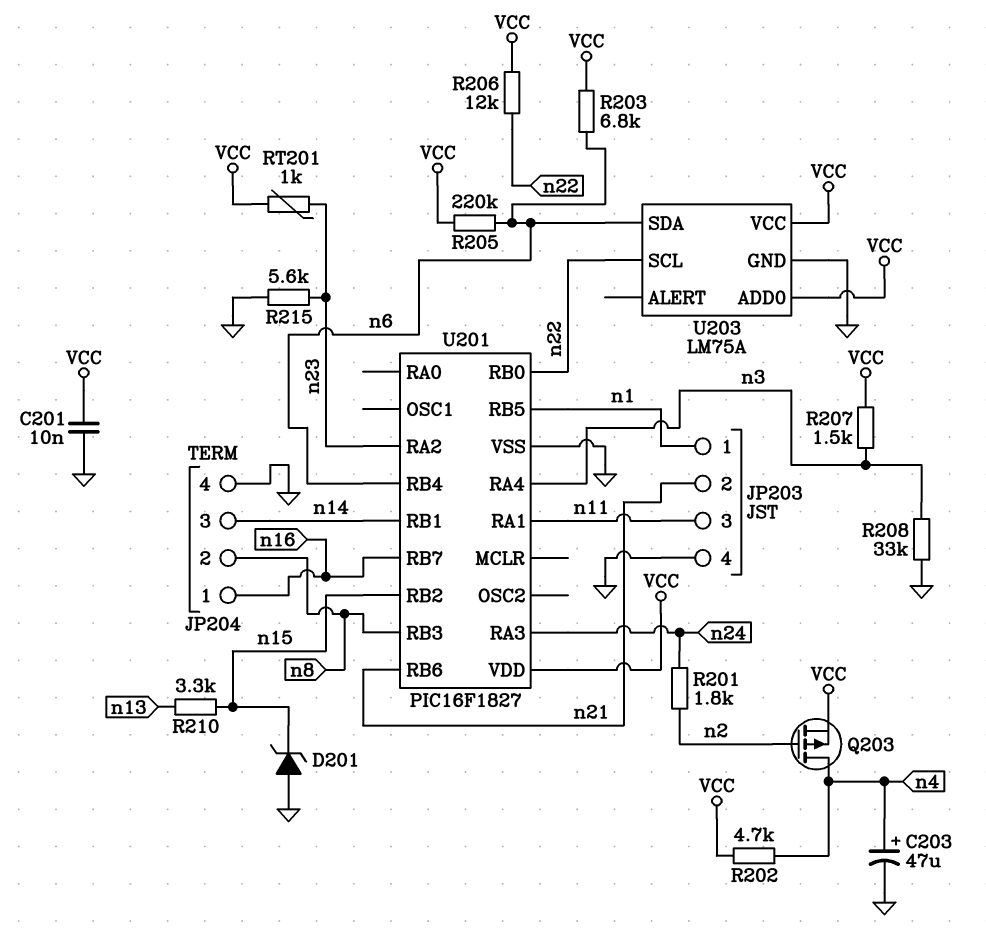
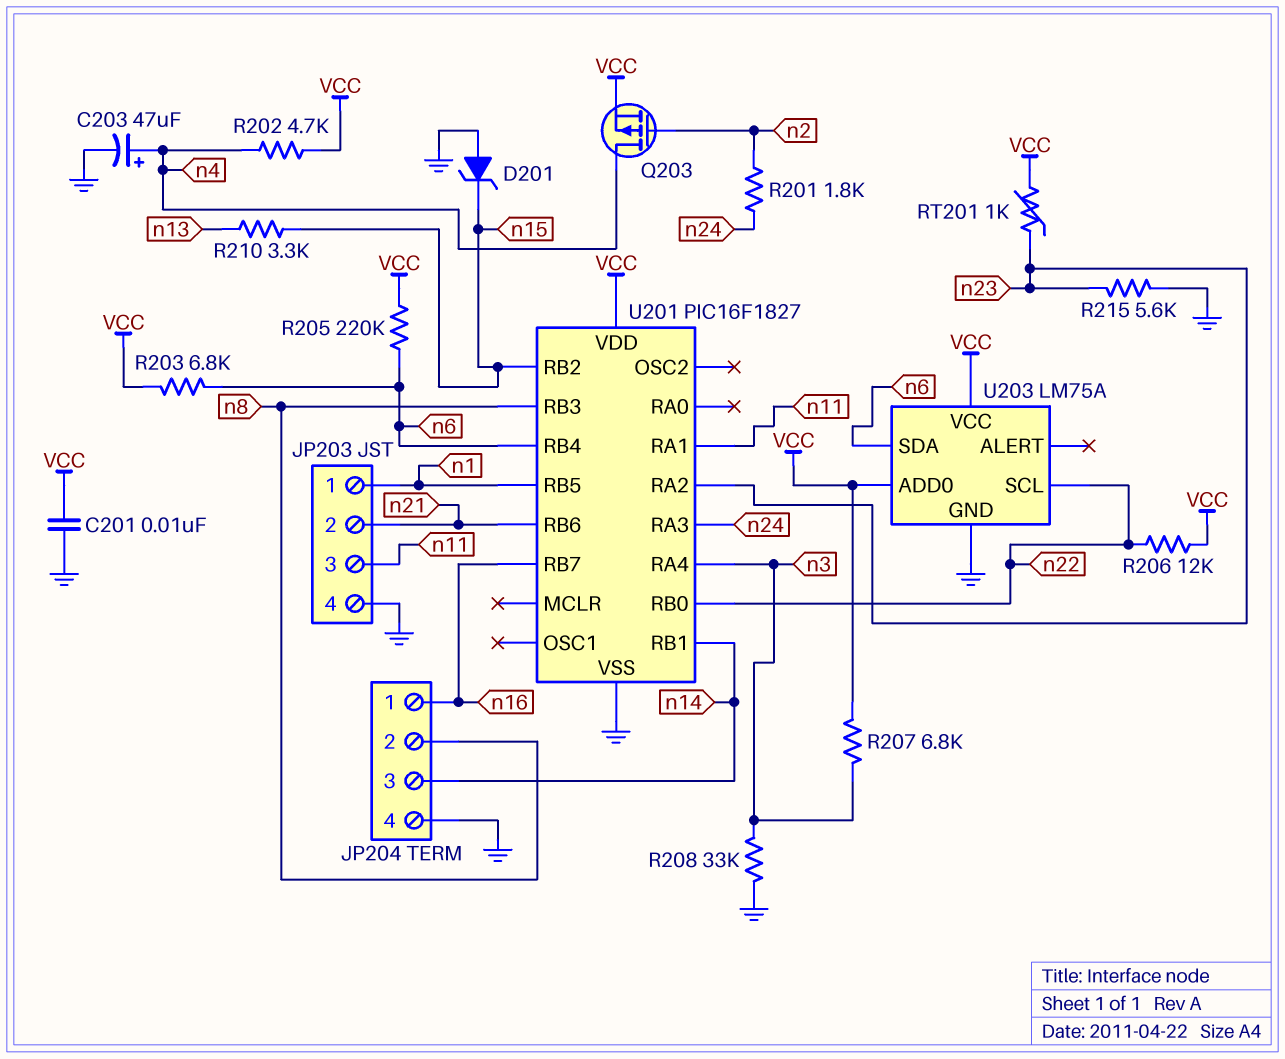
R207: 1.5k (VCC, n3) -> 6.8k (VCC, n3)

